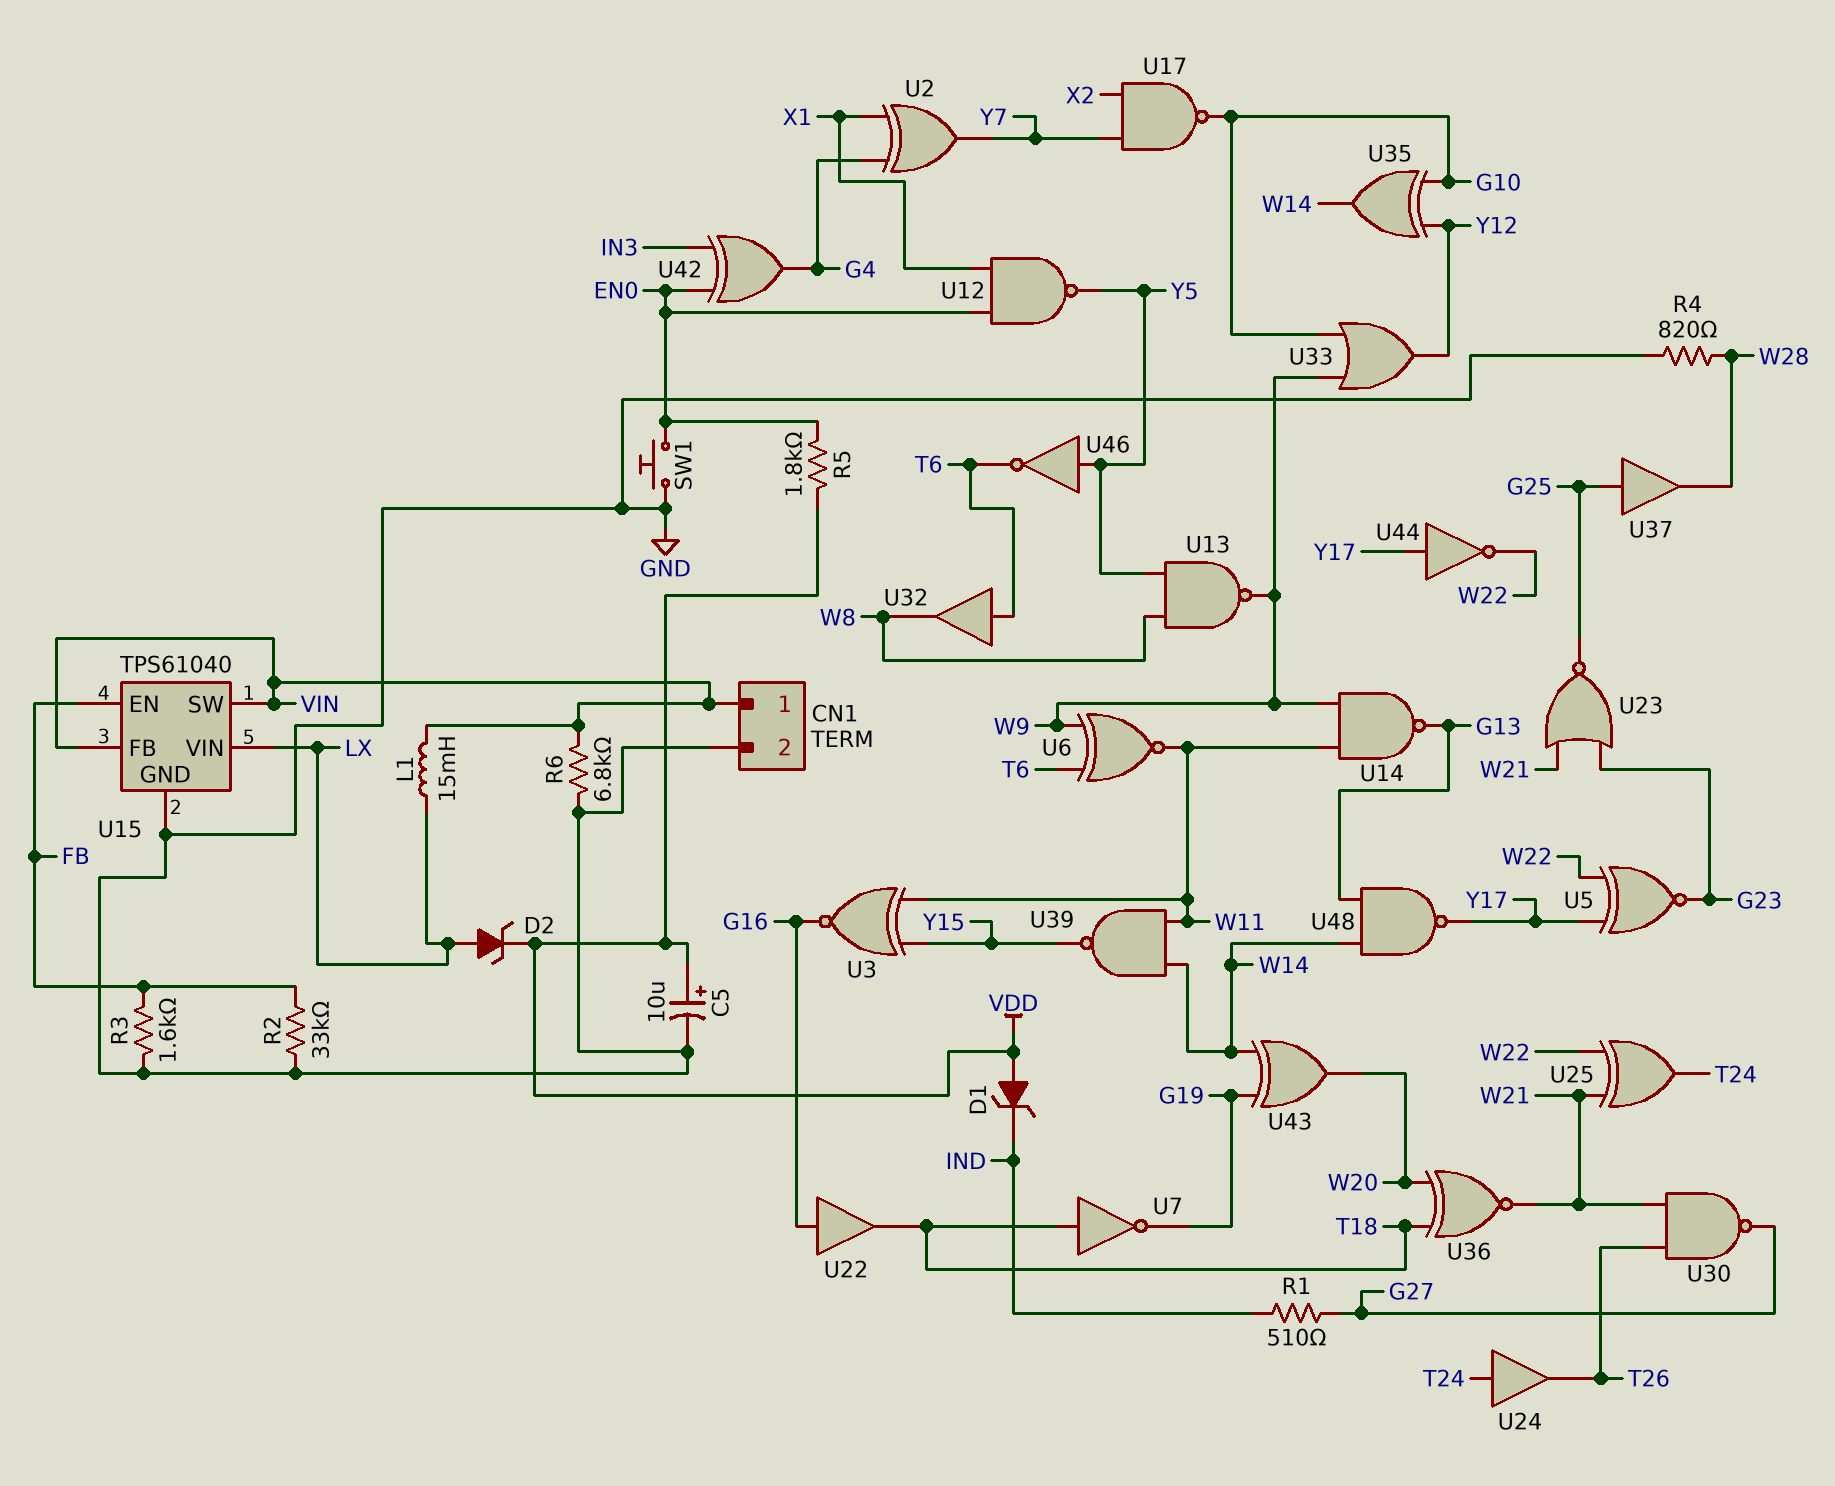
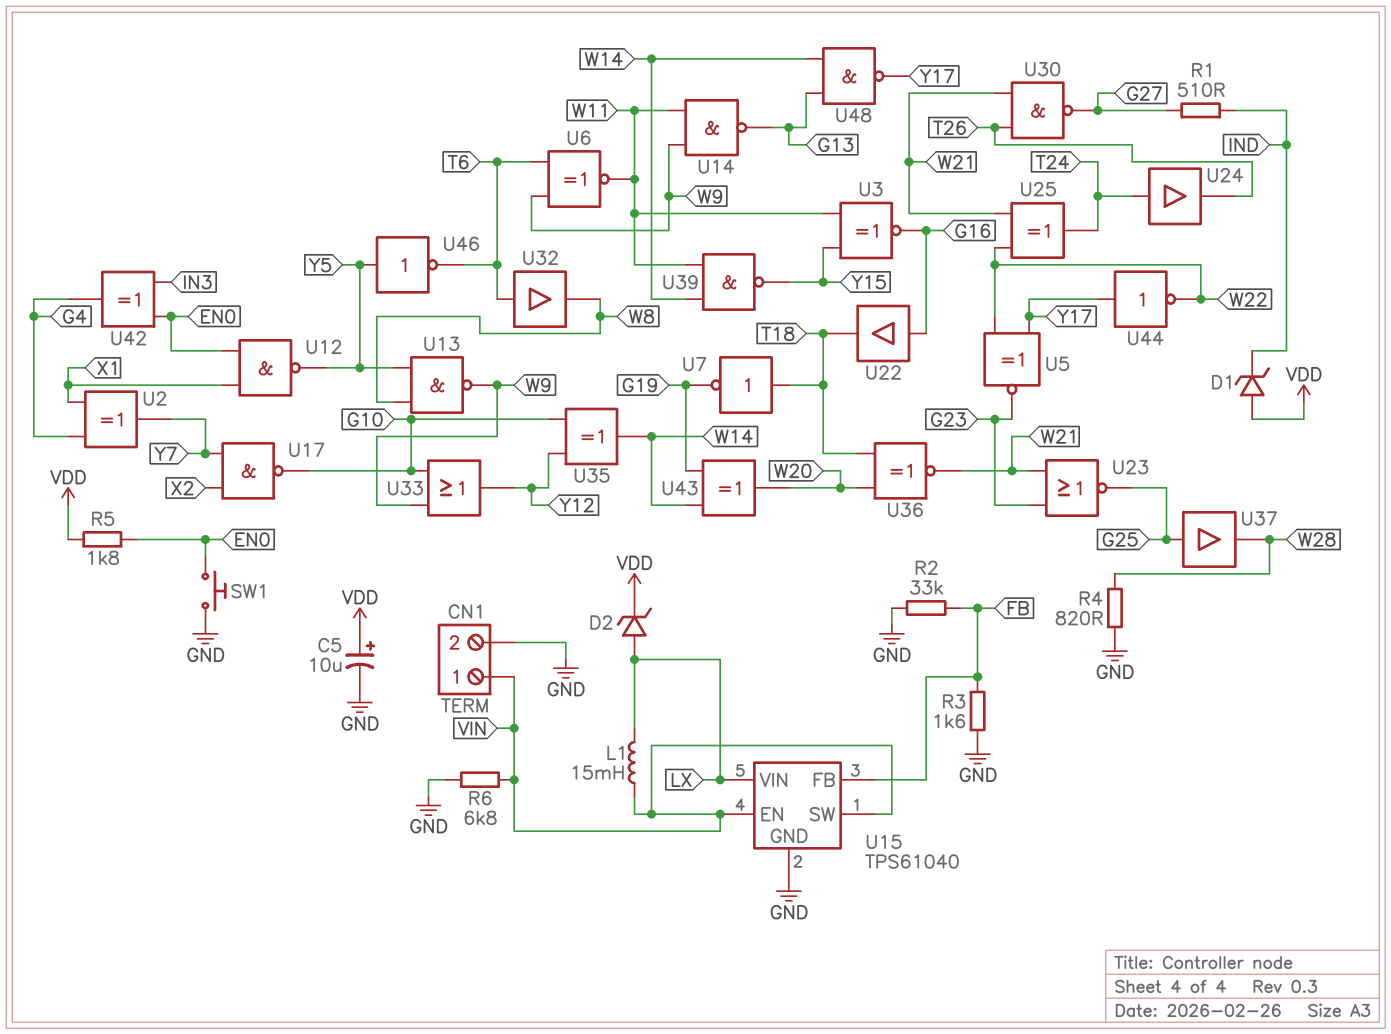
U15 pin EN: FB -> VIN
U15 pin FB: VIN -> FB

